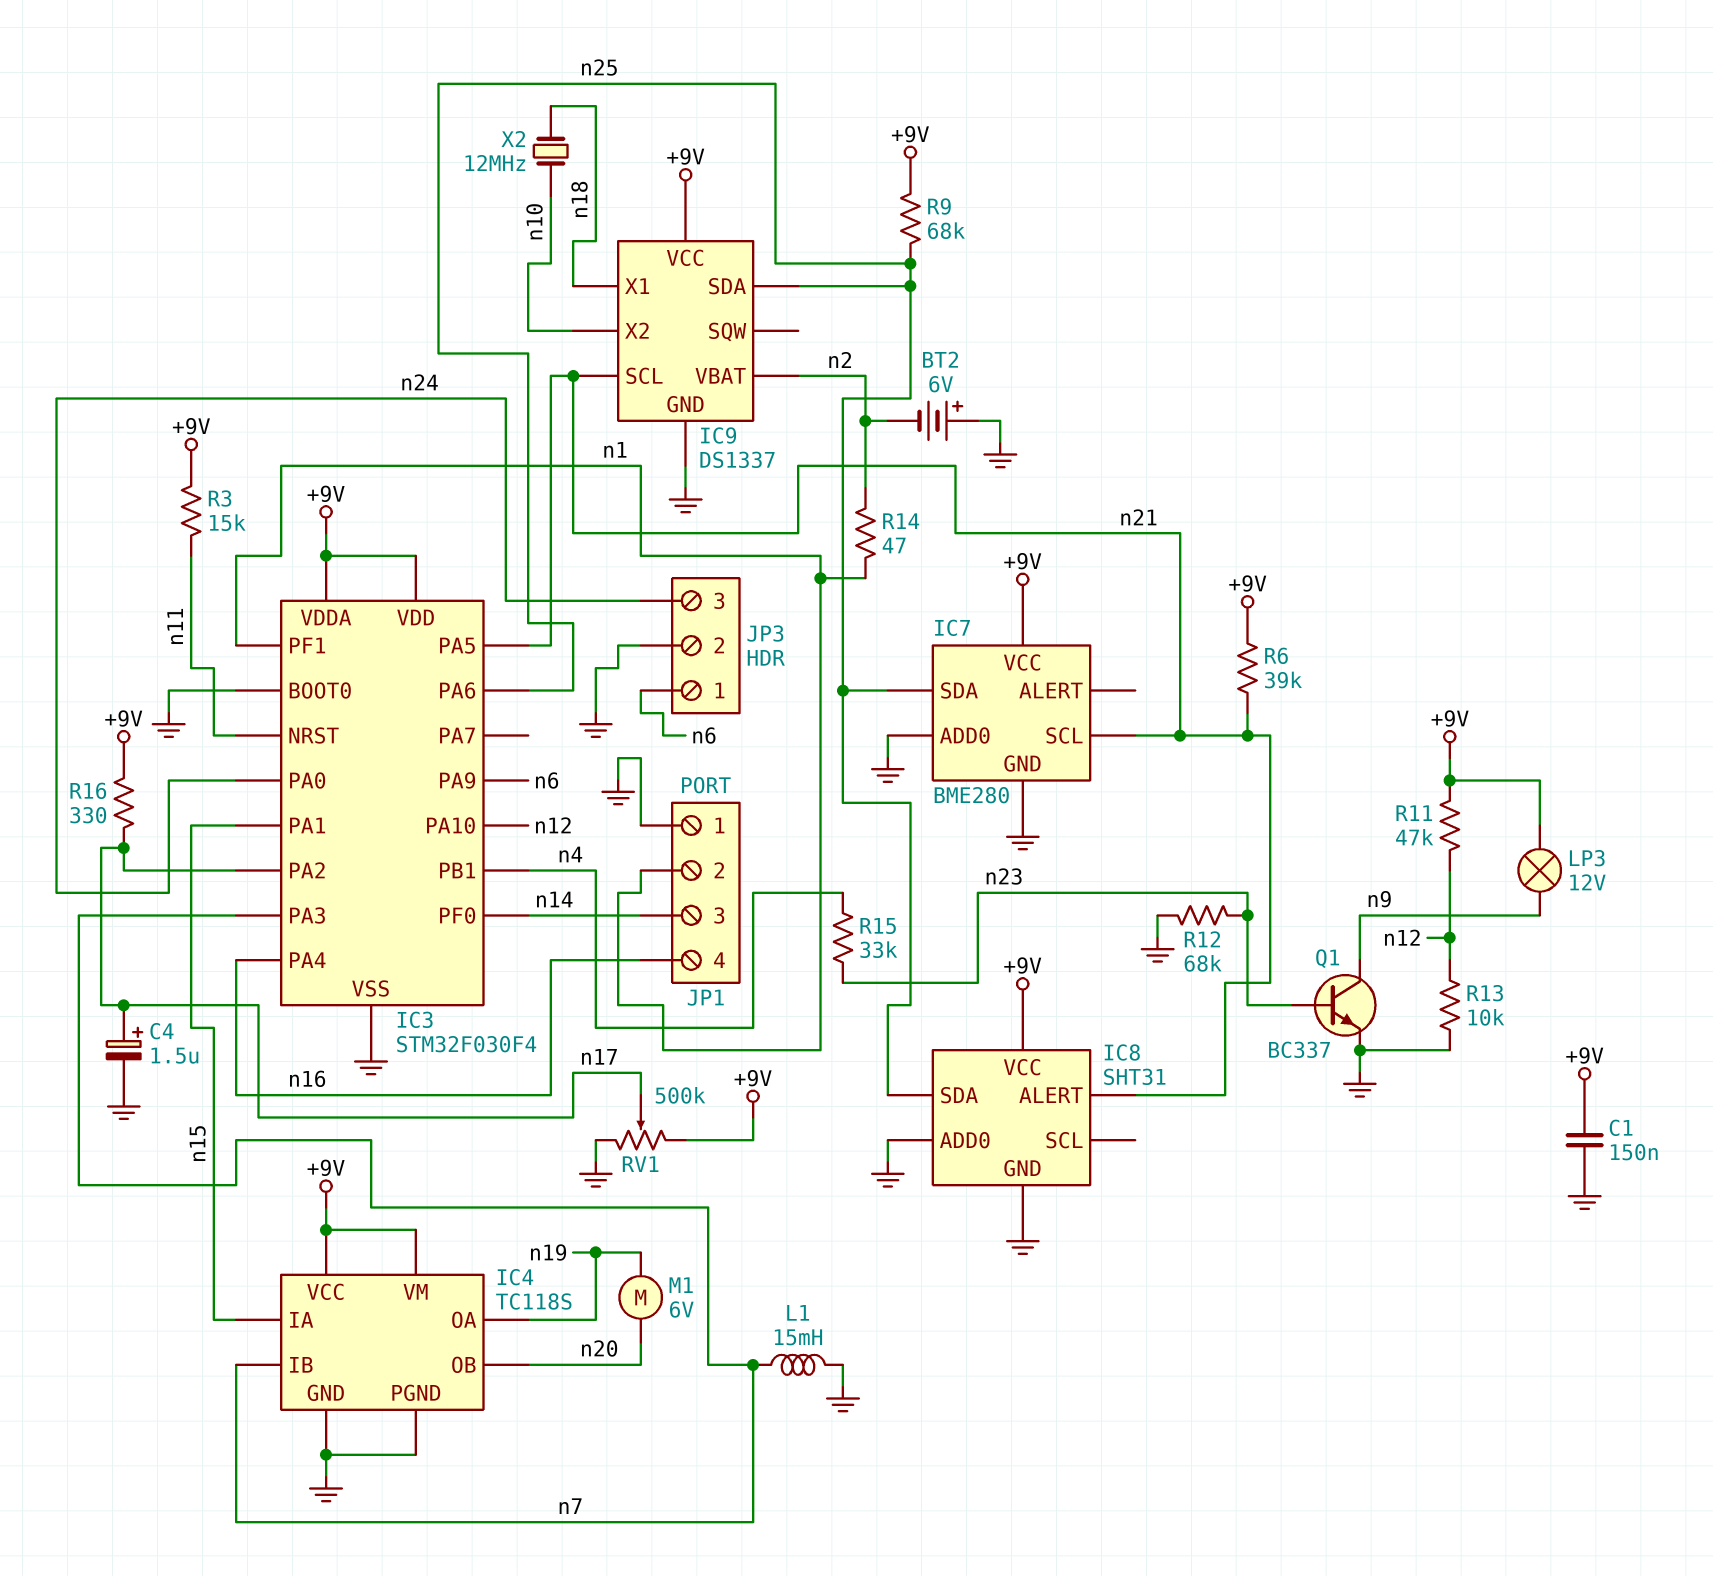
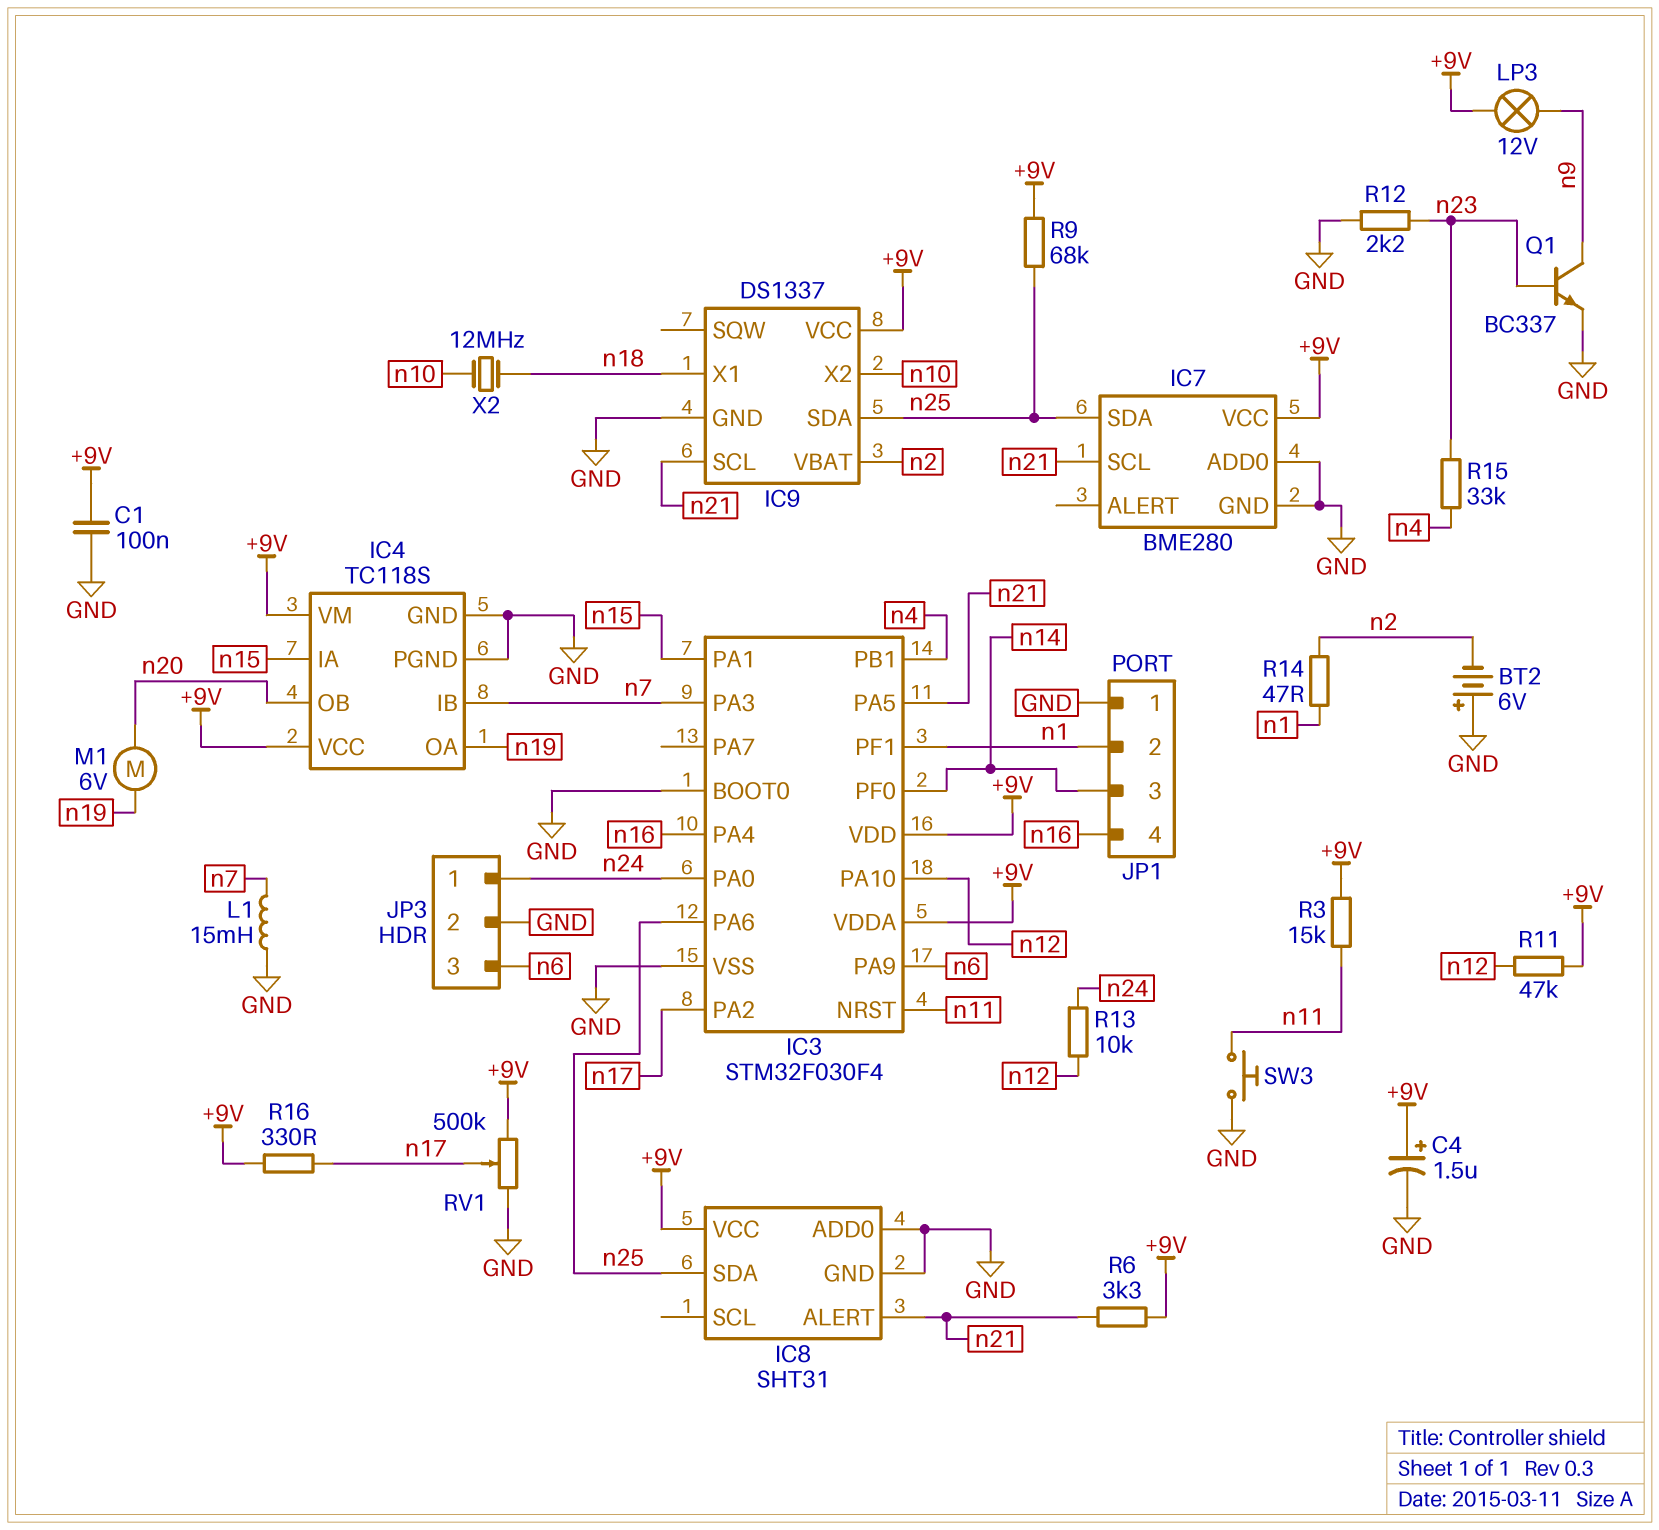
C1: 150nF (+9V, GND) -> 100nF (+9V, GND)
C4: 1.5uF (plus n17, minus GND) -> 1.5uF (plus +9V, minus GND)
JP3 pin 1: n6 -> n24
JP3 pin 3: n24 -> n6
R6: 39k (+9V, n21) -> 3.3k (+9V, n21)
R12: 68k (GND, n23) -> 2.2k (GND, n23)
R13: 10k (GND, n12) -> 10k (n12, n24)
SW3: none -> button (GND, n11)

